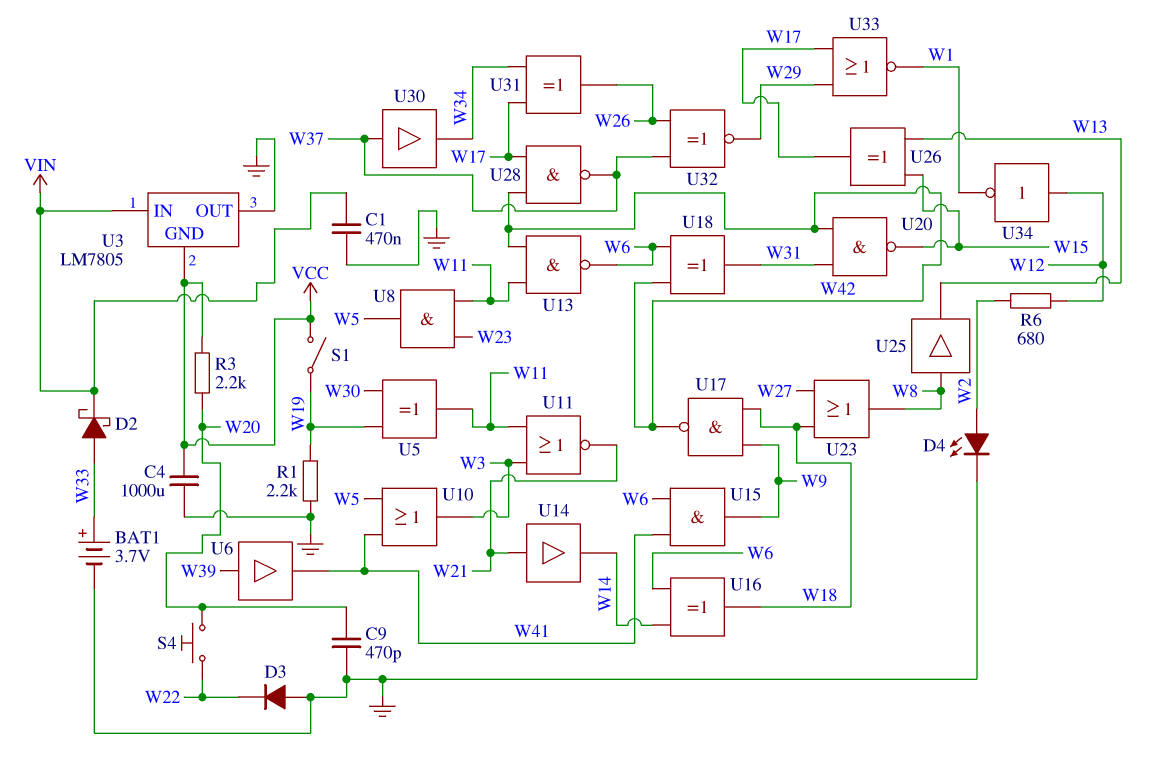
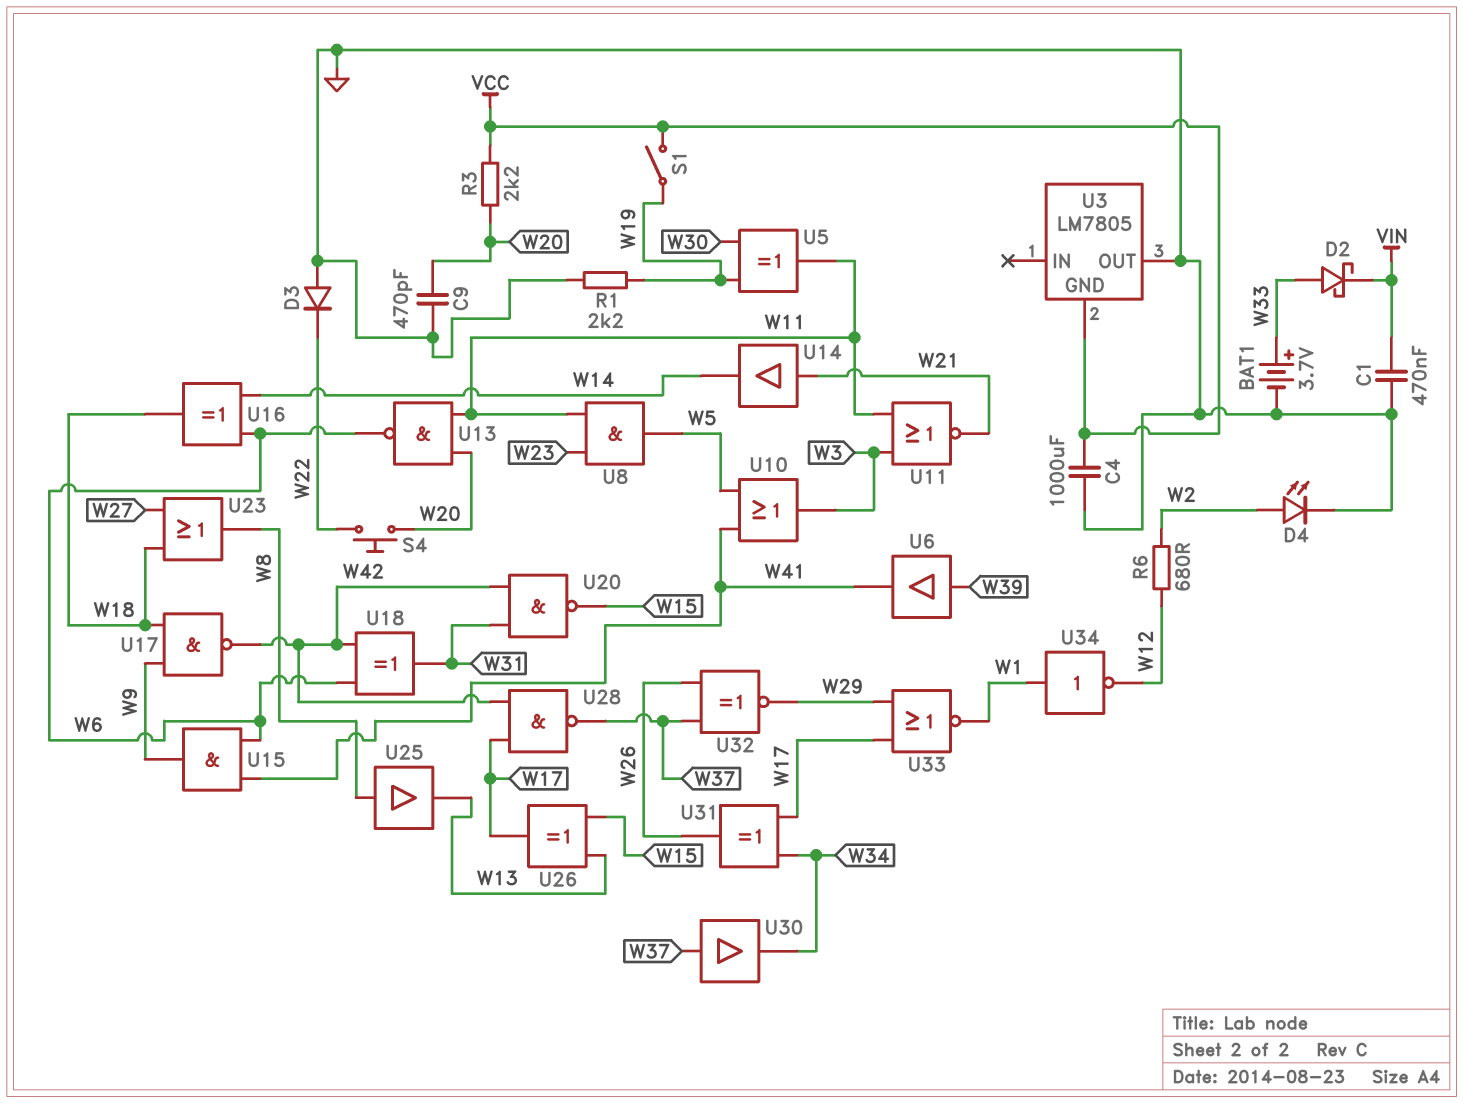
U3 pin IN: VIN -> none
U13: NAND (in W11, in W42, out W6) -> NAND (in W11, in W20, out W6)
U34: NOT (in W12, out W1) -> NOT (in W1, out W12)

